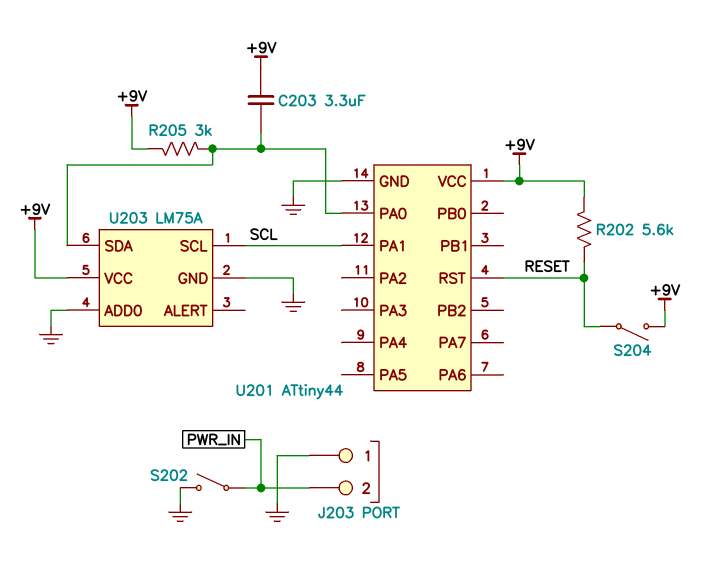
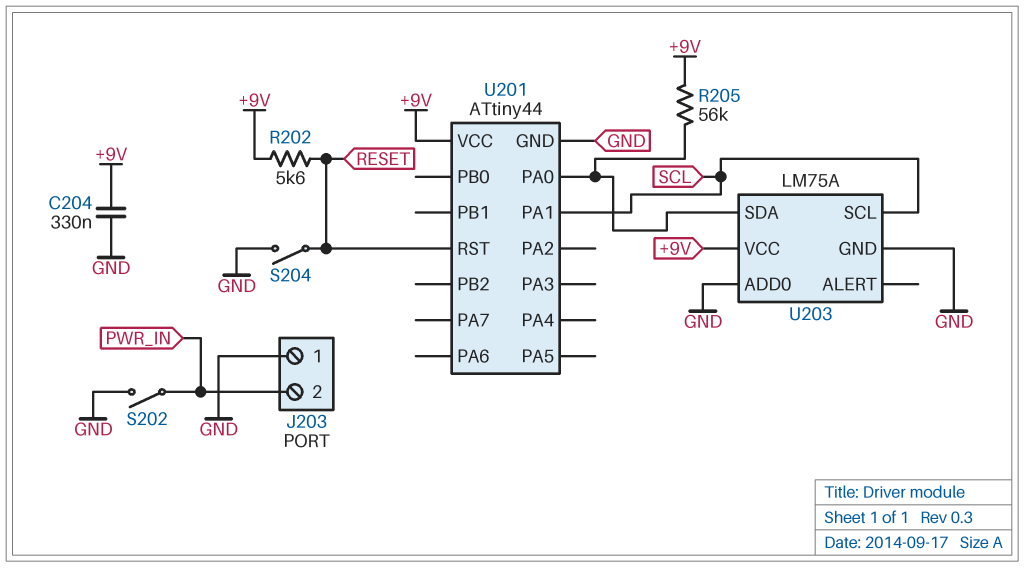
C203: 3.3uF (+9V, U201/PA0) -> none
C204: none -> 330nF (+9V, GND)
R205: 3k (+9V, U201/PA0) -> 56k (+9V, U201/PA0)
S204: switch (+9V, RESET) -> switch (GND, RESET)

